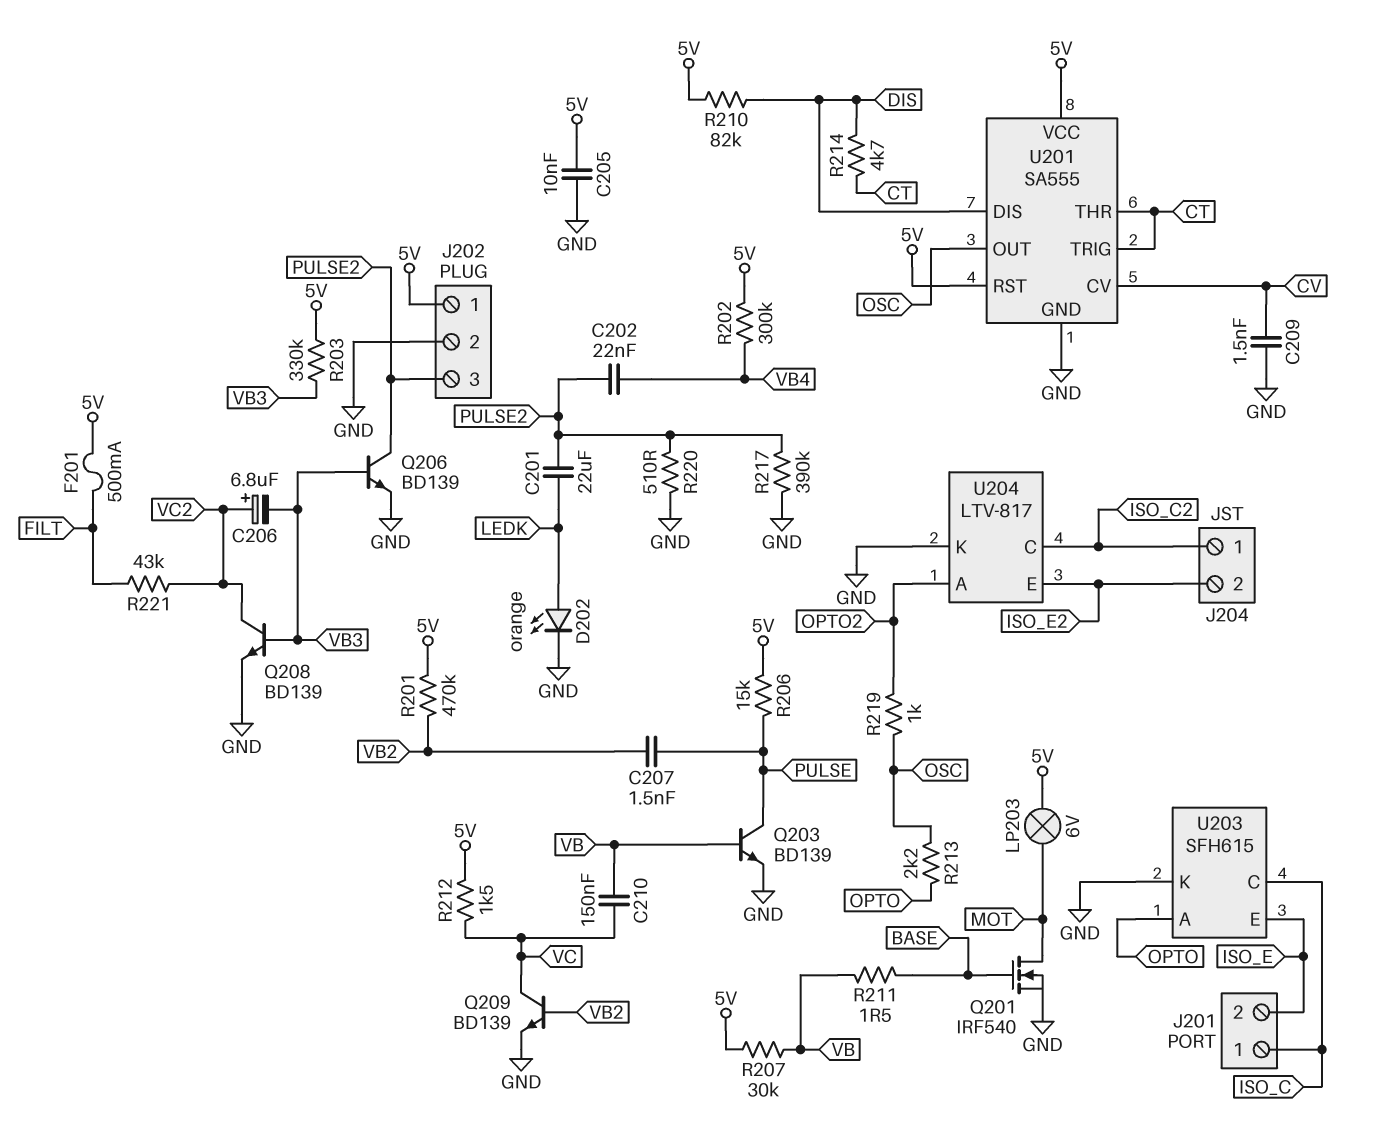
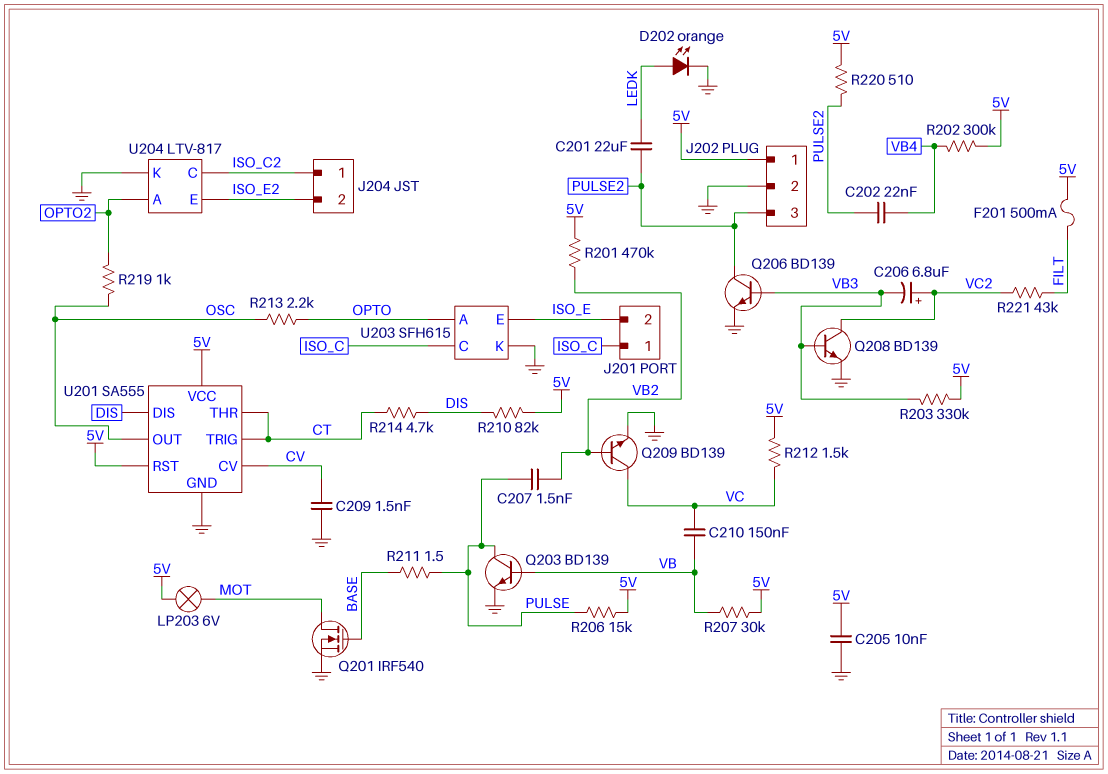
R211: 1.5 (BASE, VB) -> 1.5 (BASE, PULSE)
R217: 390k (GND, PULSE2) -> none
R220: 510 (GND, PULSE2) -> 510 (5V, PULSE2)

